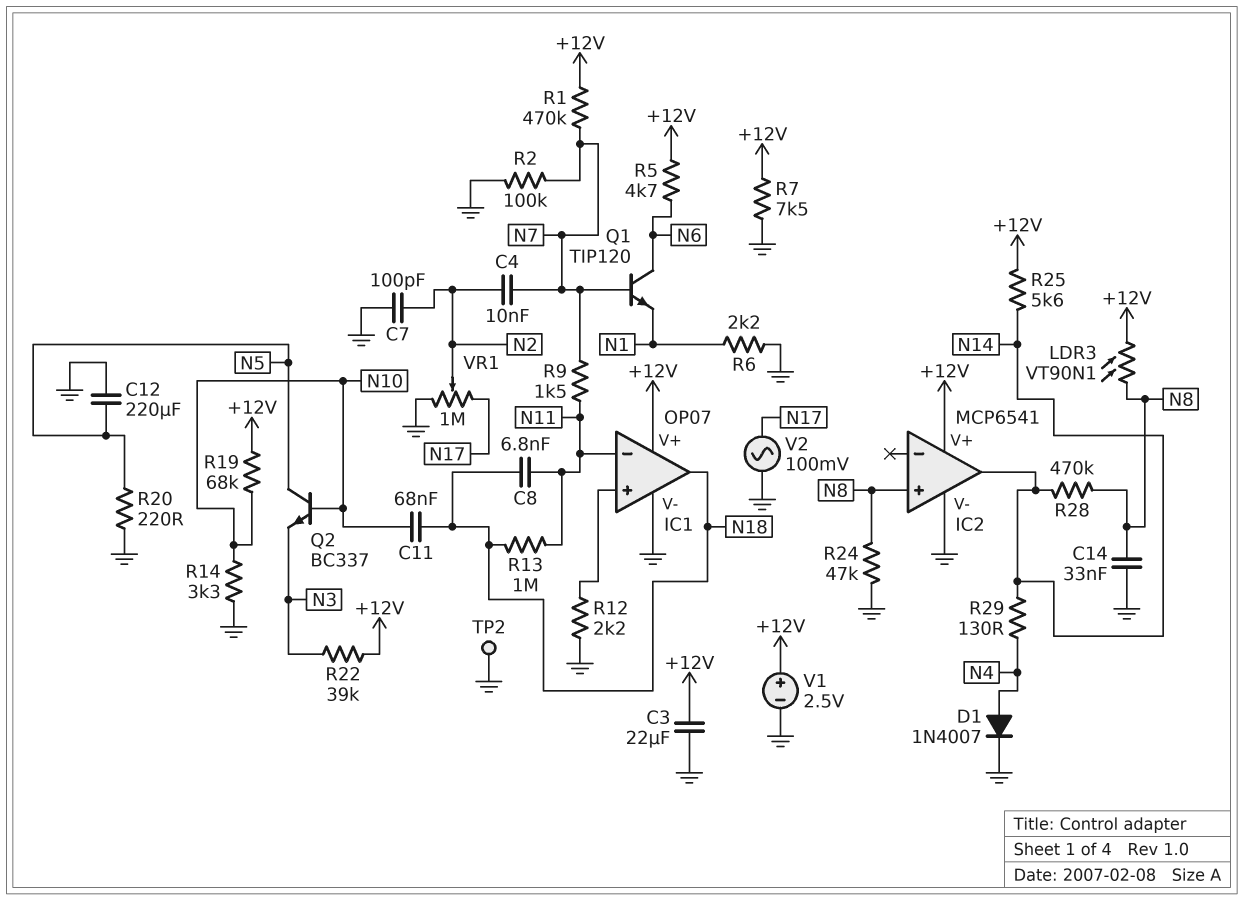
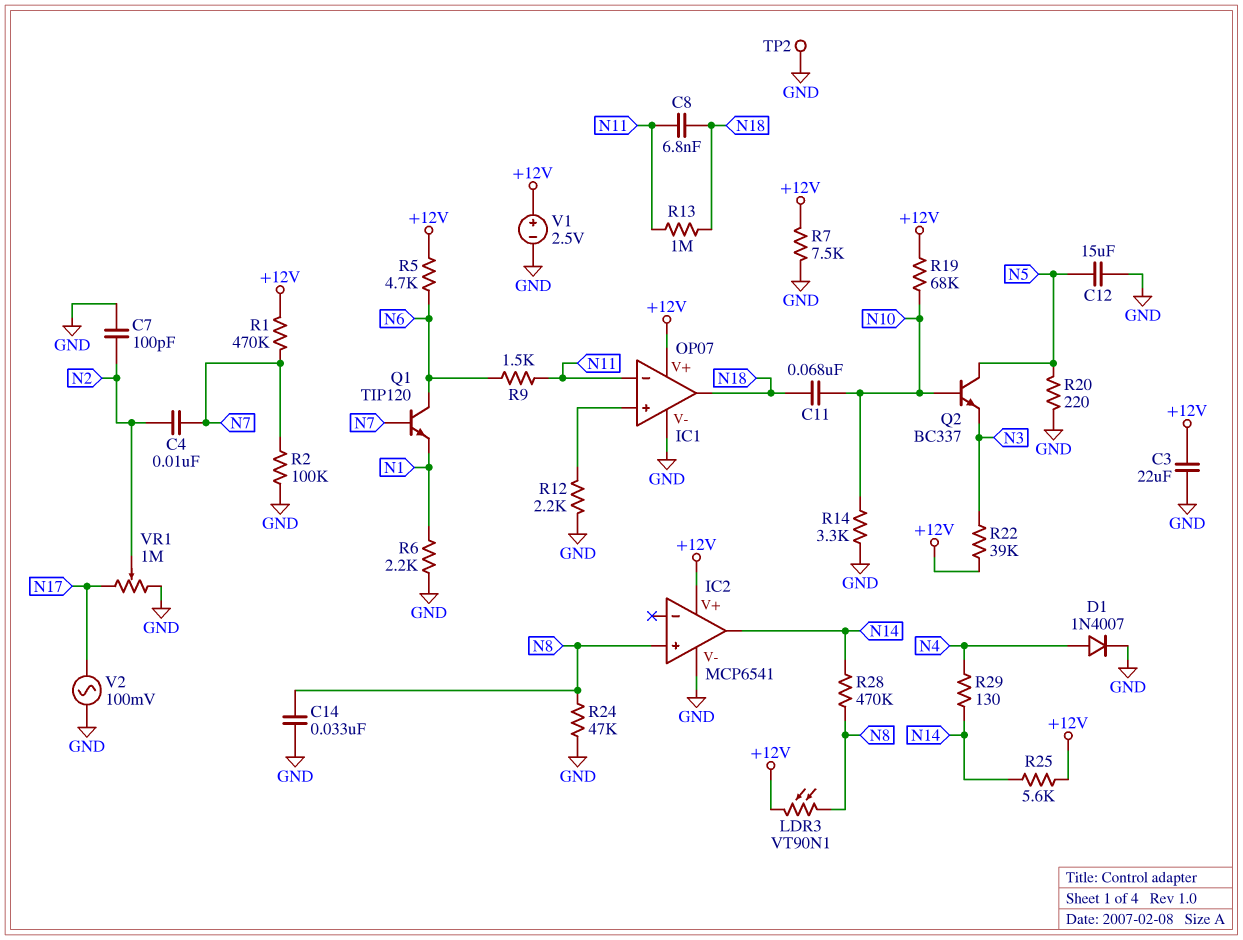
C12: 220uF (GND, N5) -> 15uF (GND, N5)
R9: 1.5k (N7, N11) -> 1.5k (N6, N11)

